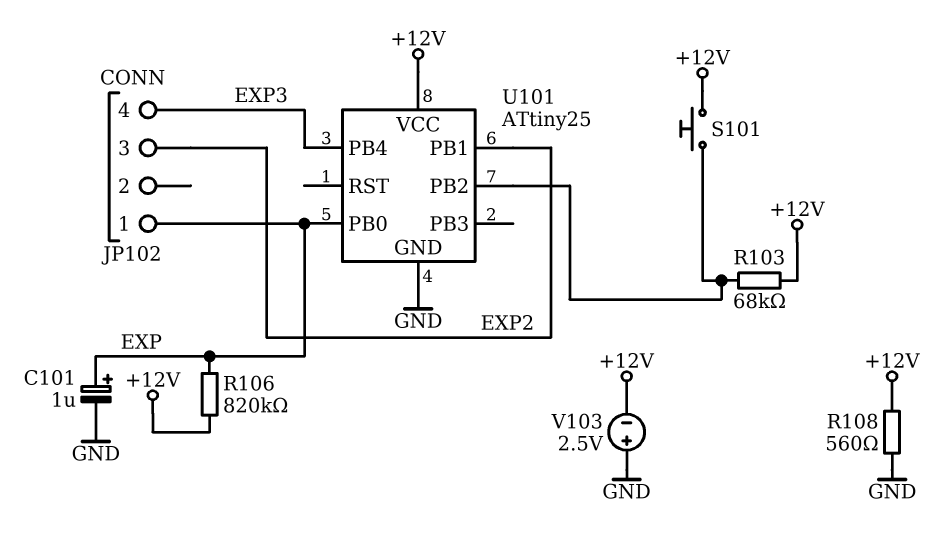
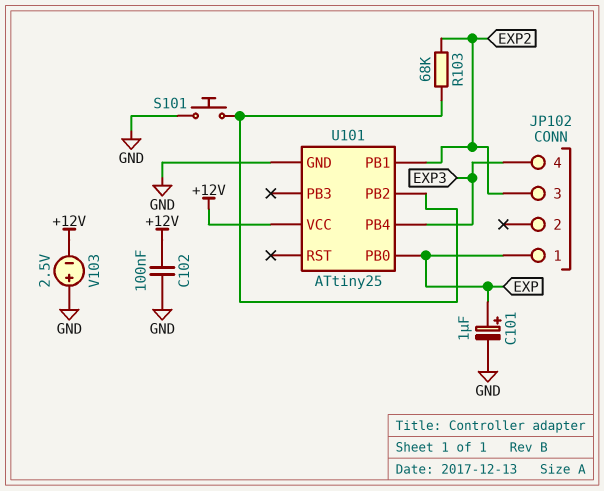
C102: none -> 100nF (+12V, GND)
R103: 68k (+12V, U101/PB2) -> 68k (EXP2, U101/PB2)
R106: 820k (+12V, EXP) -> none
R108: 560 (+12V, GND) -> none
S101: button (+12V, U101/PB2) -> button (GND, U101/PB2)

